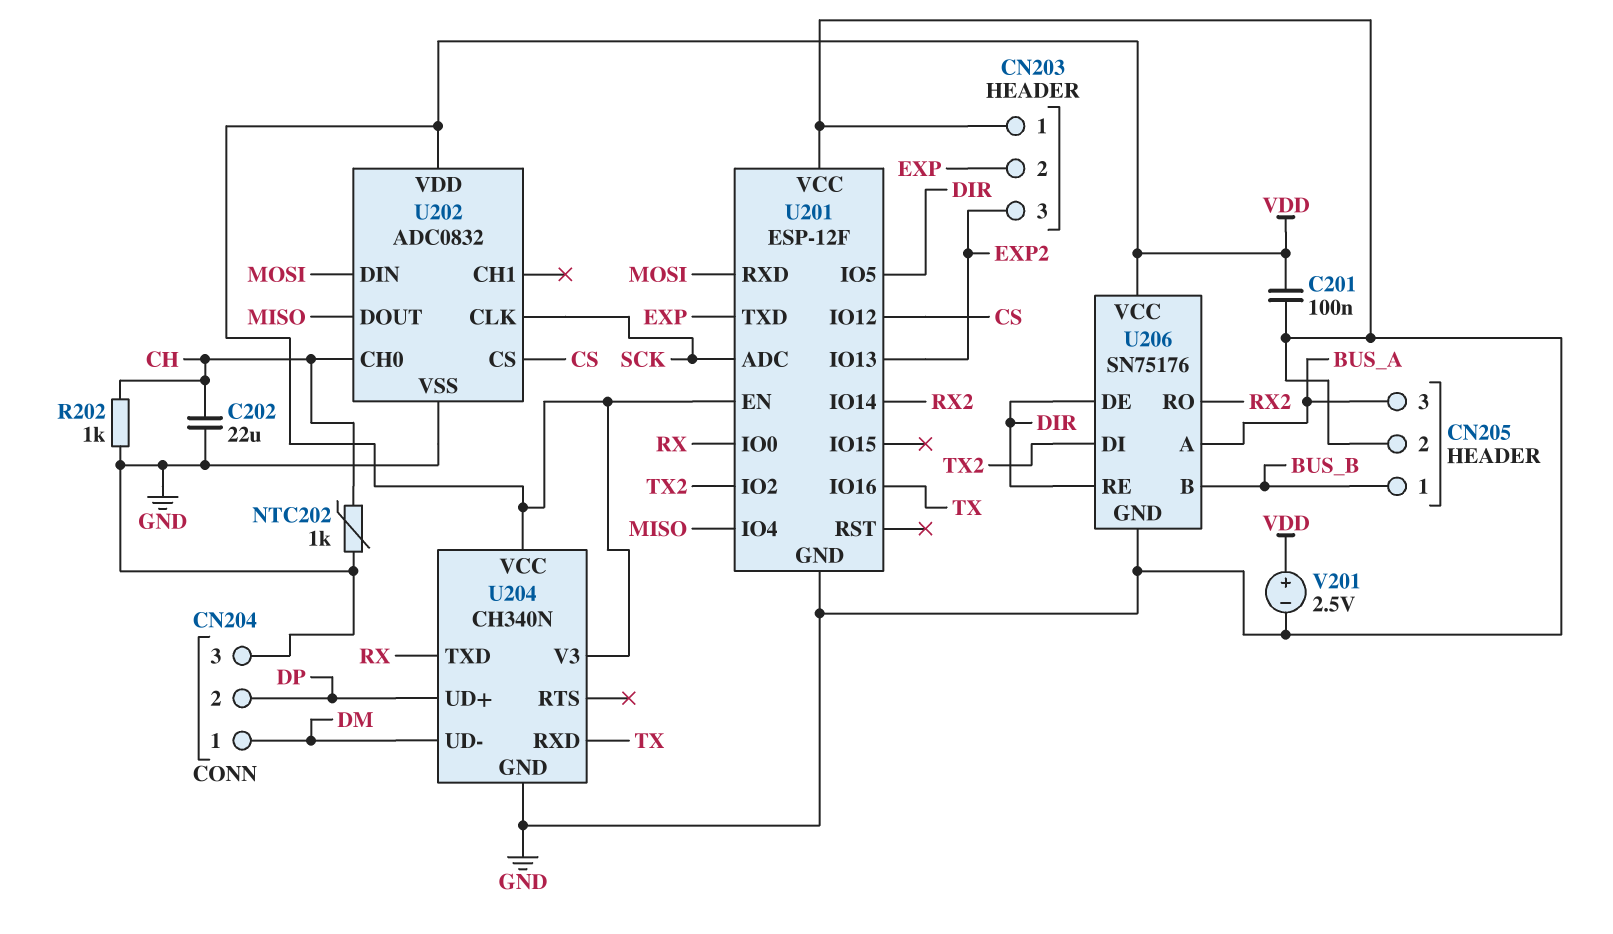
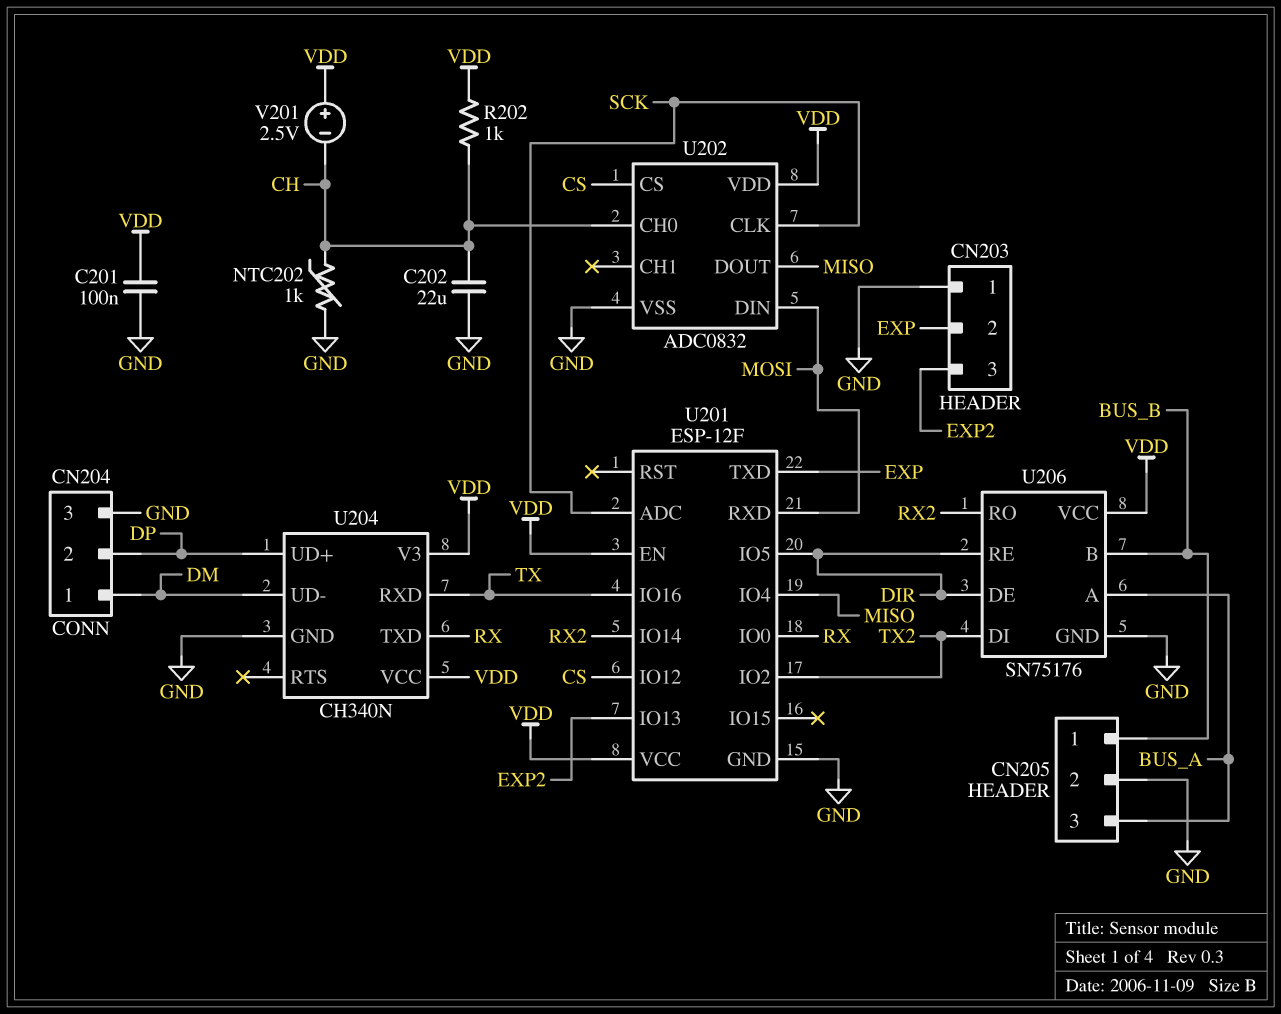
R202: 1k (CH, GND) -> 1k (CH, VDD)
U201 pin VCC: GND -> VDD
V201: 2.5V (plus VDD, minus GND) -> 2.5V (plus VDD, minus CH)

